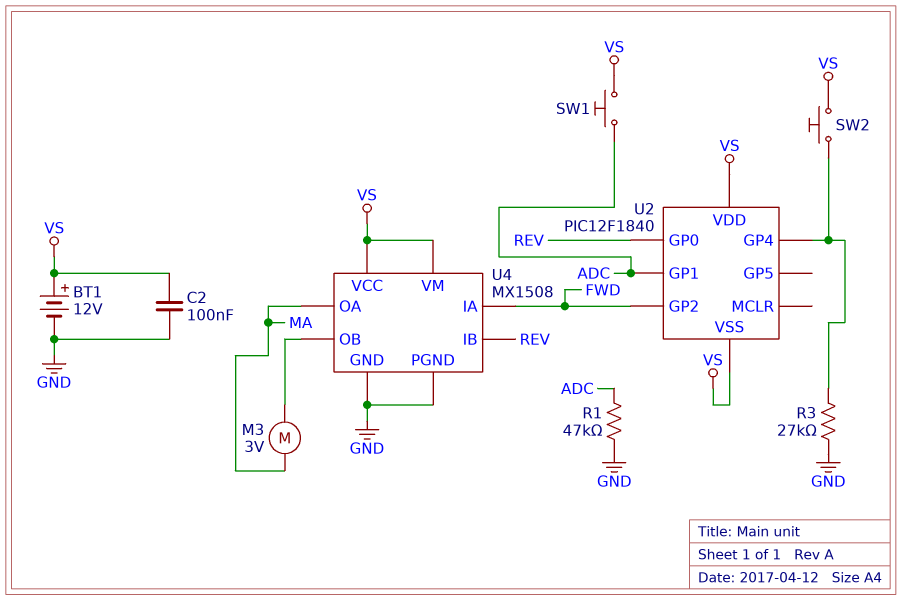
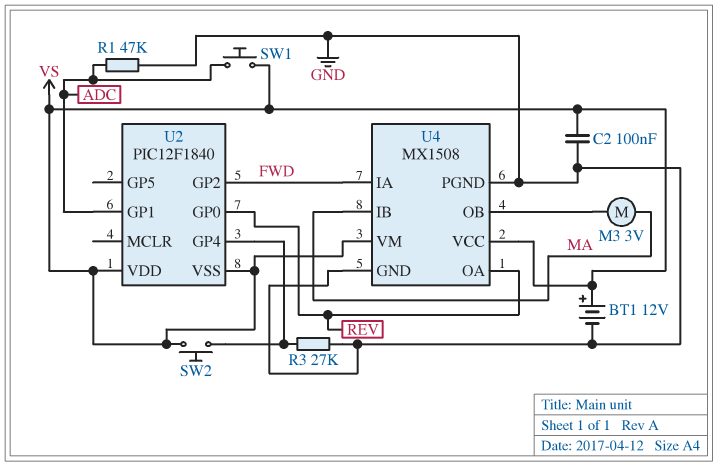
U4 pin IB: REV -> MA
U4 pin OA: MA -> REV

